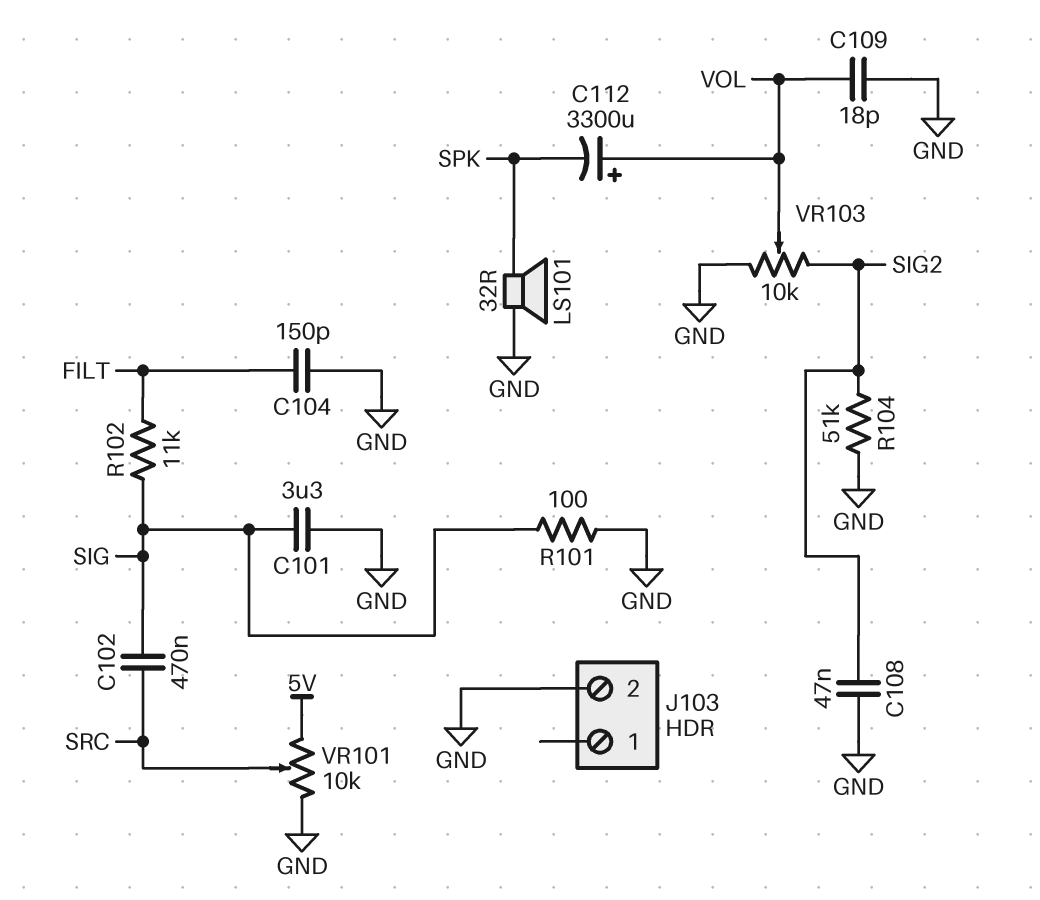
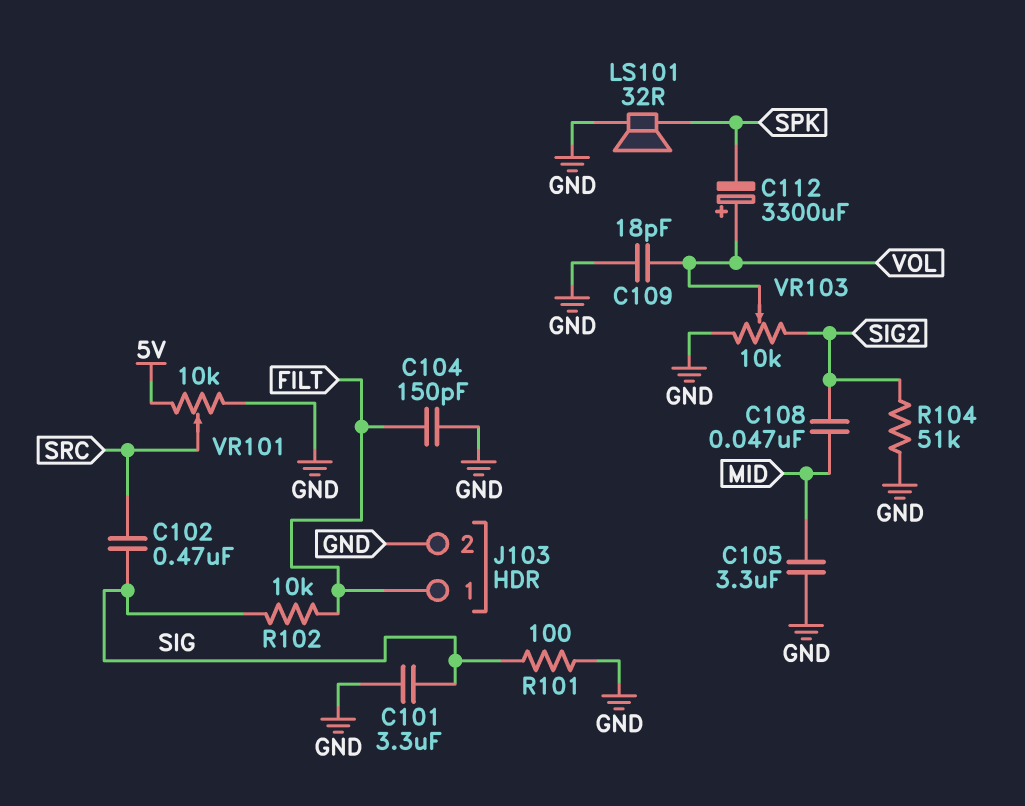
C105: none -> 3.3uF (GND, MID)
C108: 47nF (GND, SIG2) -> 47nF (MID, SIG2)
J103 pin 1: none -> FILT
R102: 11k (FILT, SIG) -> 10k (FILT, SIG)

